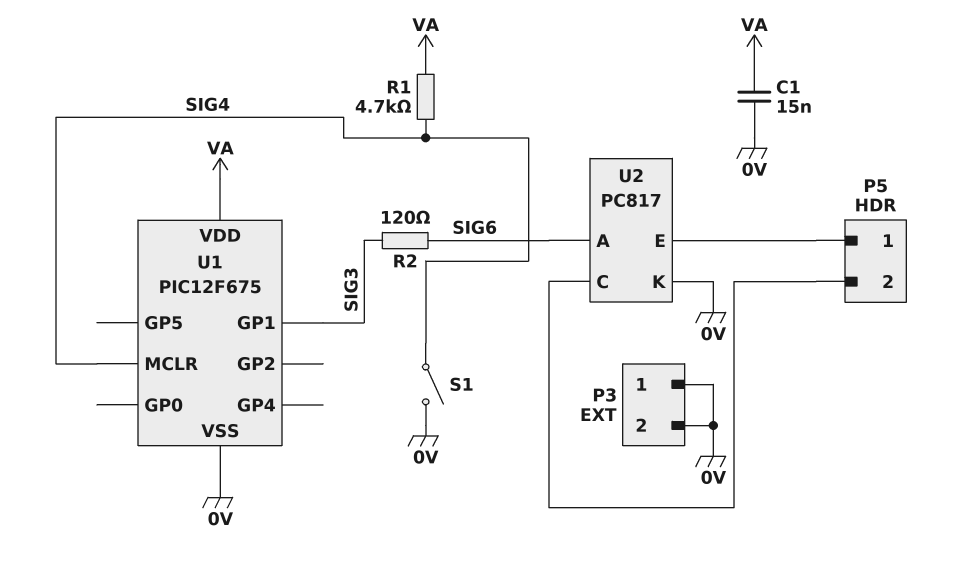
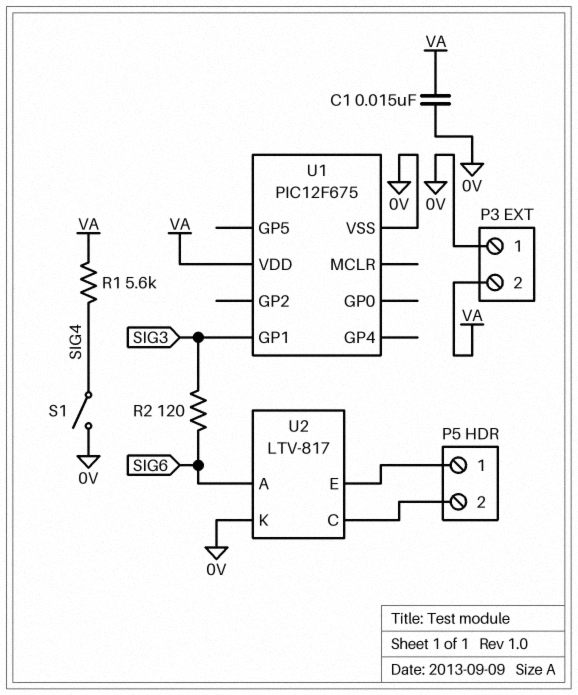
P3 pin 2: 0V -> VA
R1: 4.7k (SIG4, VA) -> 5.6k (SIG4, VA)
U1 pin MCLR: SIG4 -> none
U2: PC817 -> LTV-817

